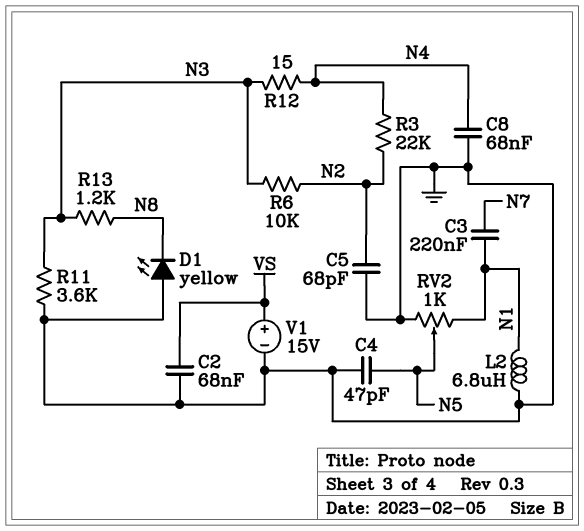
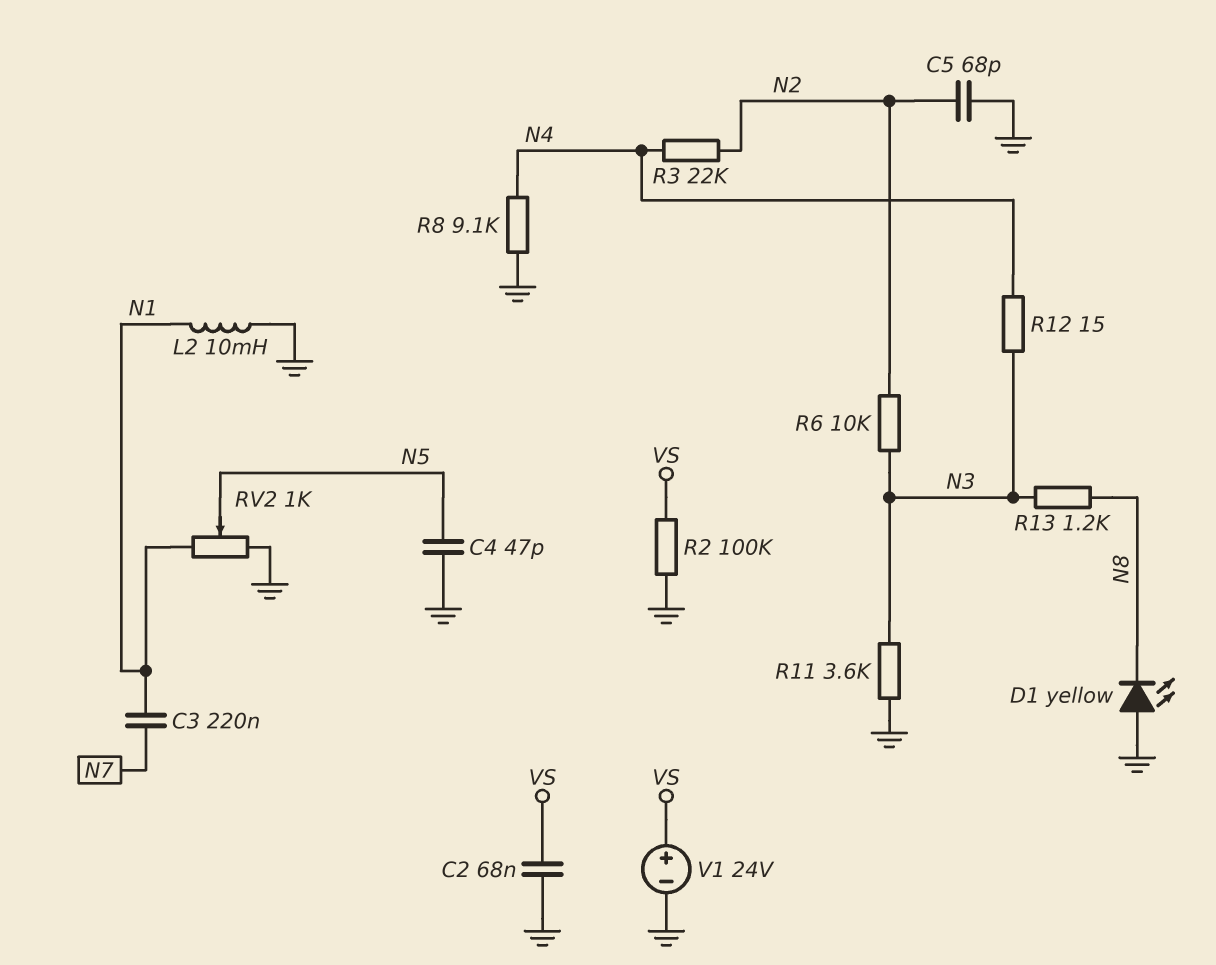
C8: 68nF (GND, N4) -> none
L2: 6.8uH (GND, N1) -> 10mH (GND, N1)
R2: none -> 100k (GND, VS)
R8: none -> 9.1k (GND, N4)
V1: 15V (plus VS, minus GND) -> 24V (plus VS, minus GND)

